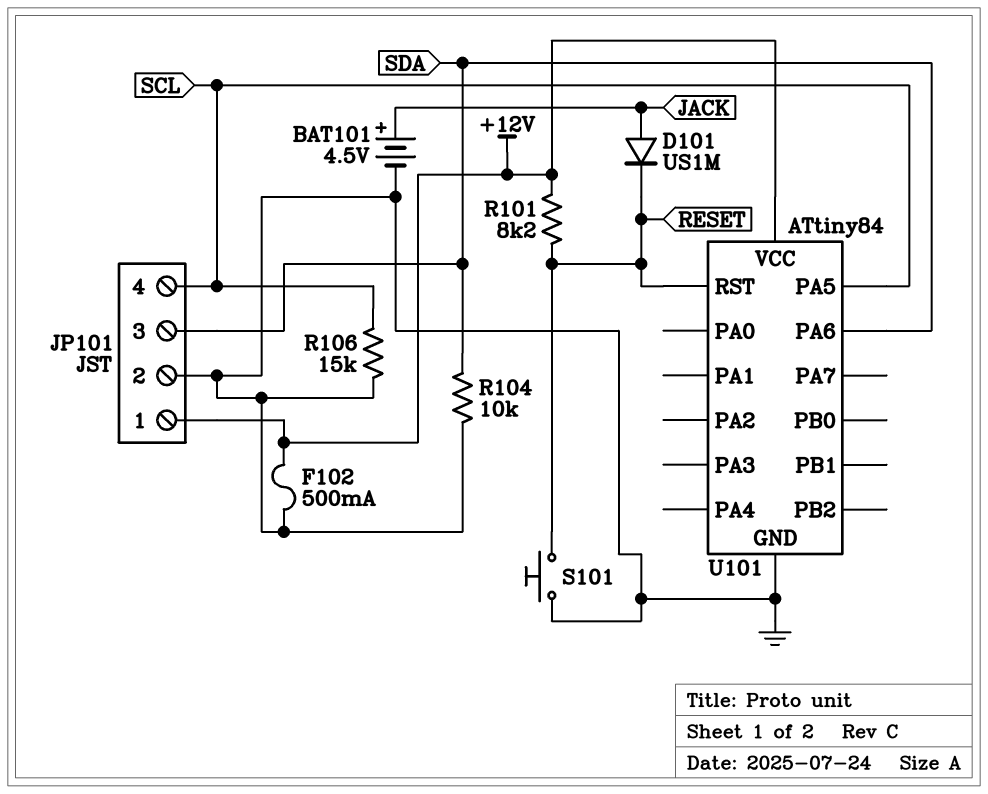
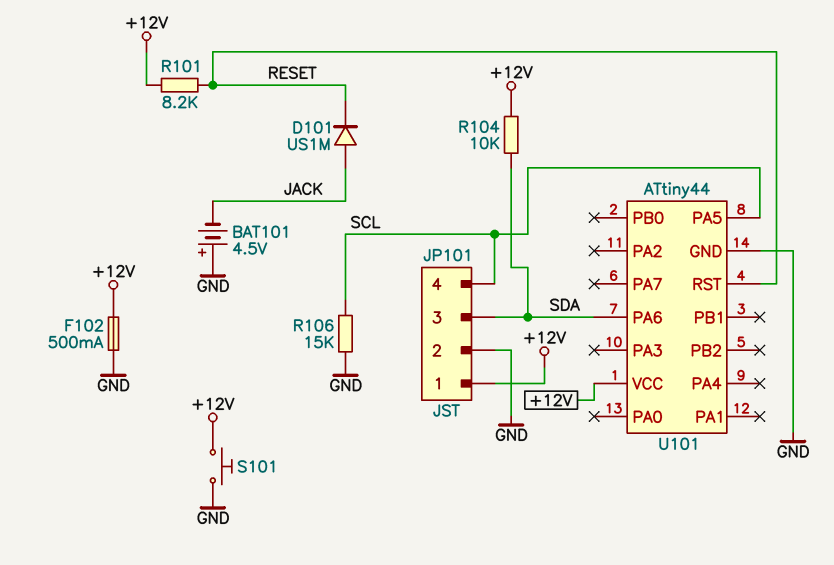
BAT101: 4.5V (plus JACK, minus GND) -> 4.5V (plus GND, minus JACK)
R104: 10k (GND, SDA) -> 10k (+12V, SDA)
S101: button (GND, RESET) -> button (+12V, GND)
U101: ATtiny84 -> ATtiny44

